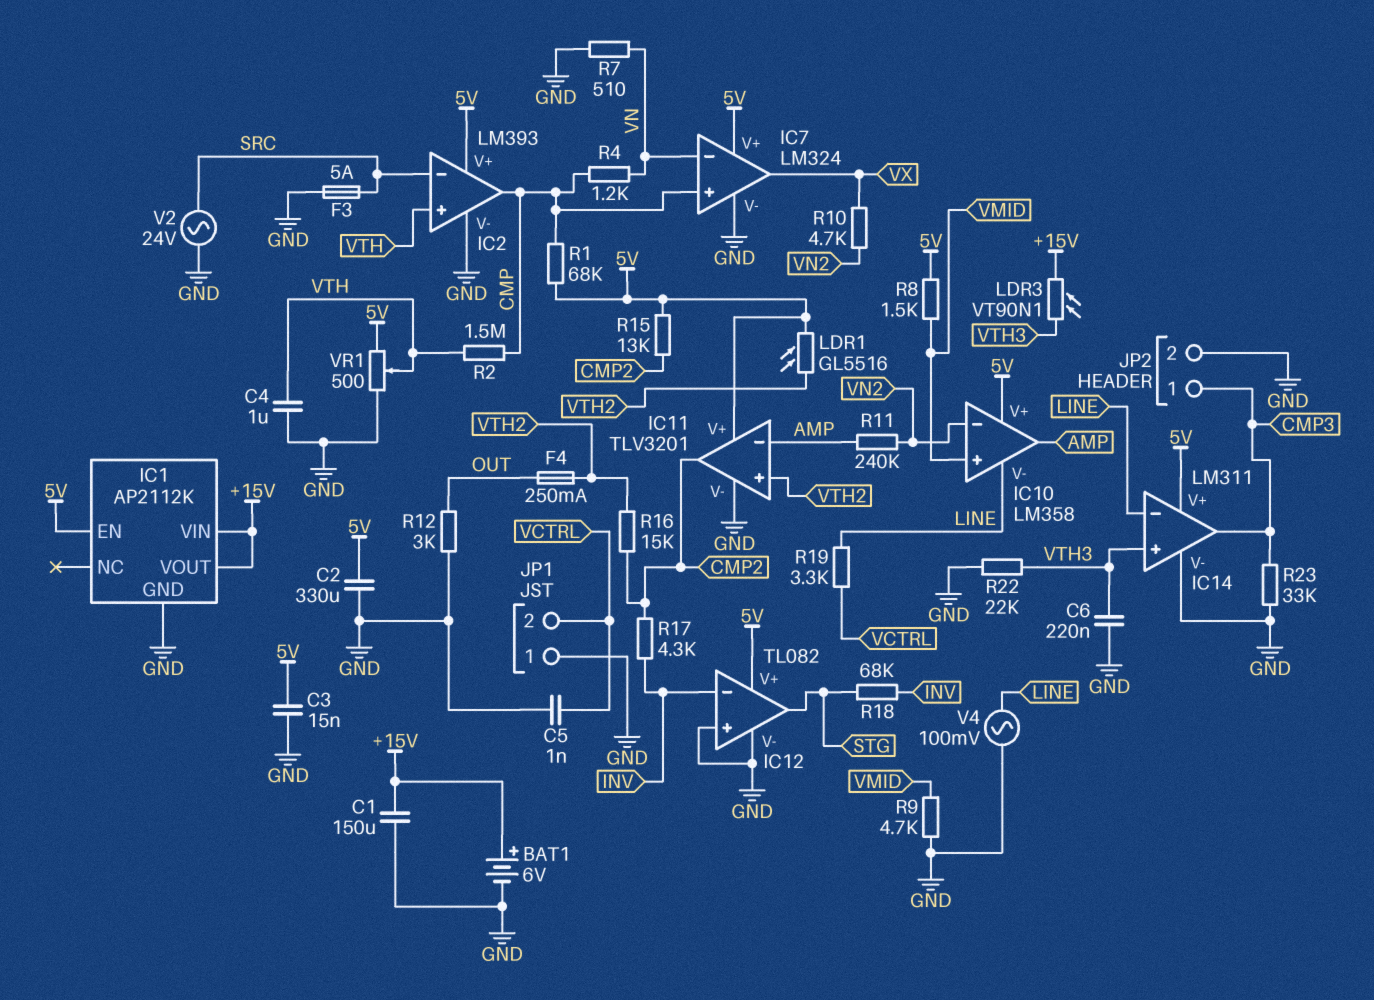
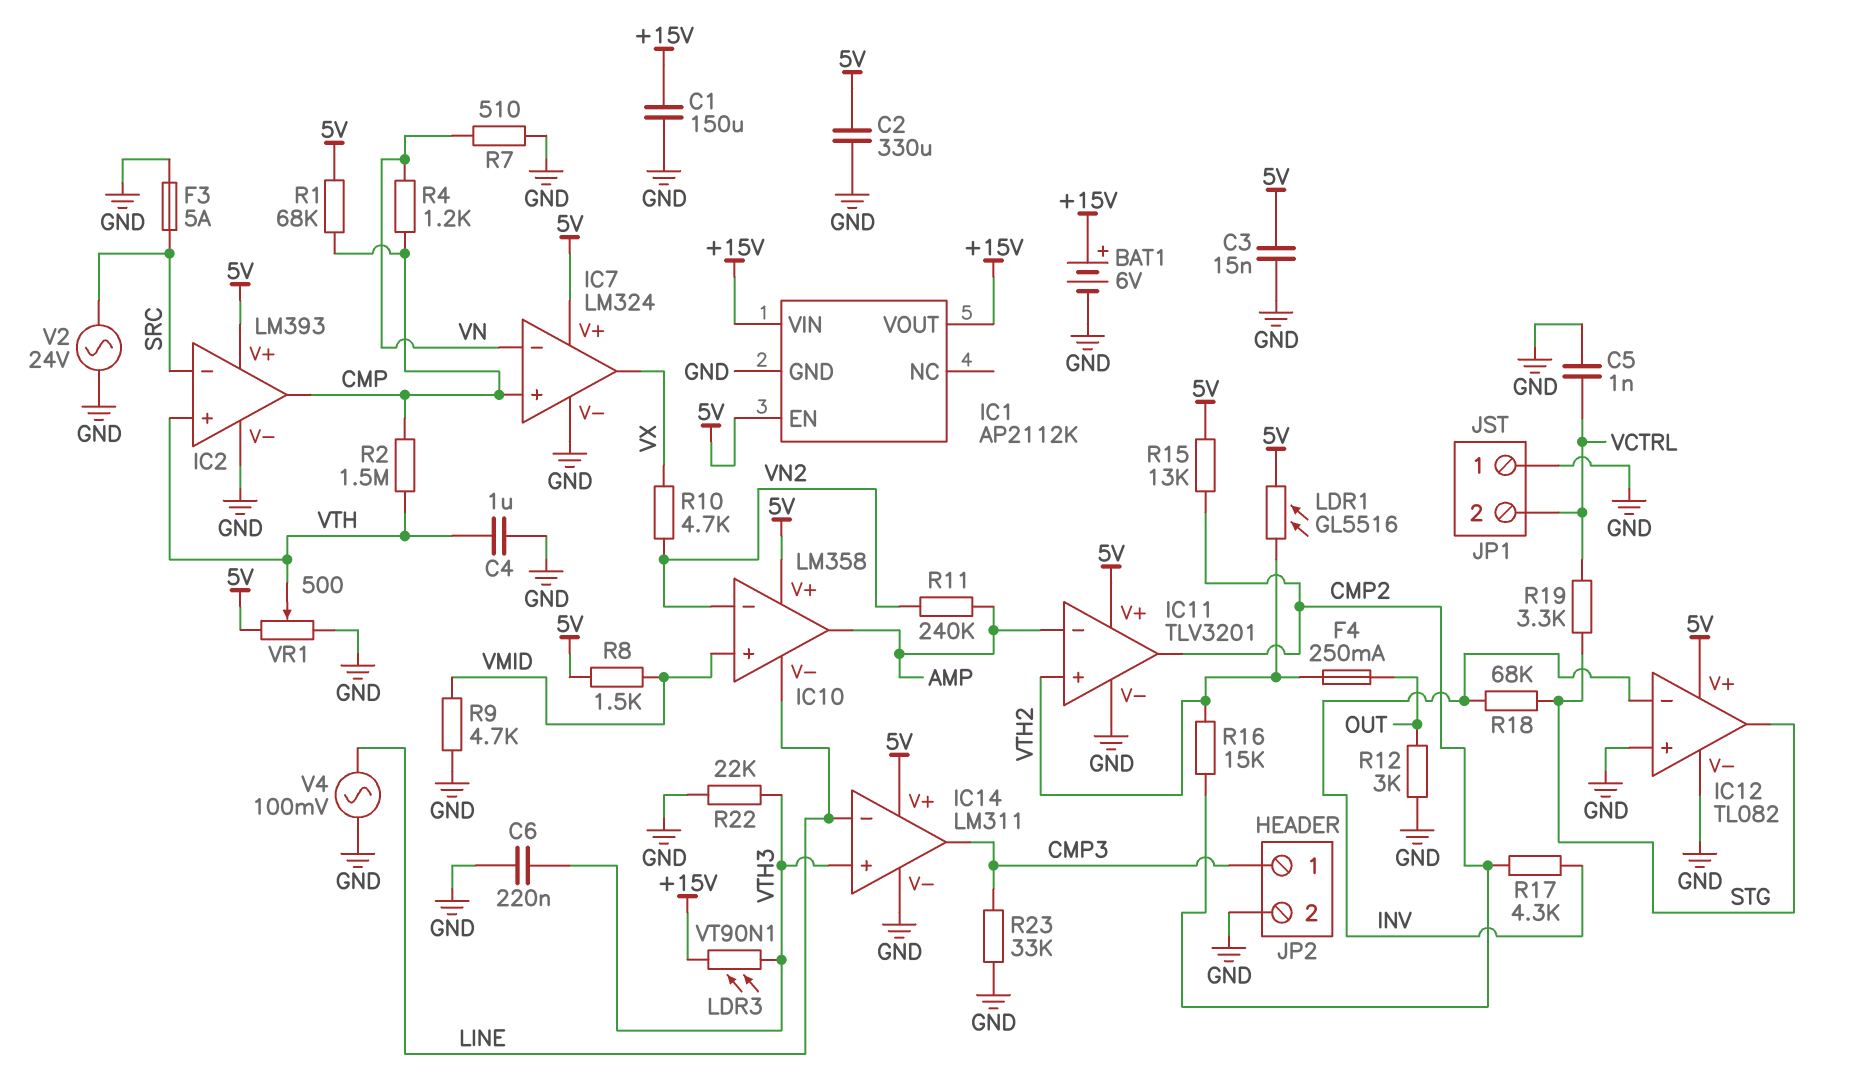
R19: 3.3k (LINE, VCTRL) -> 3.3k (STG, VCTRL)

